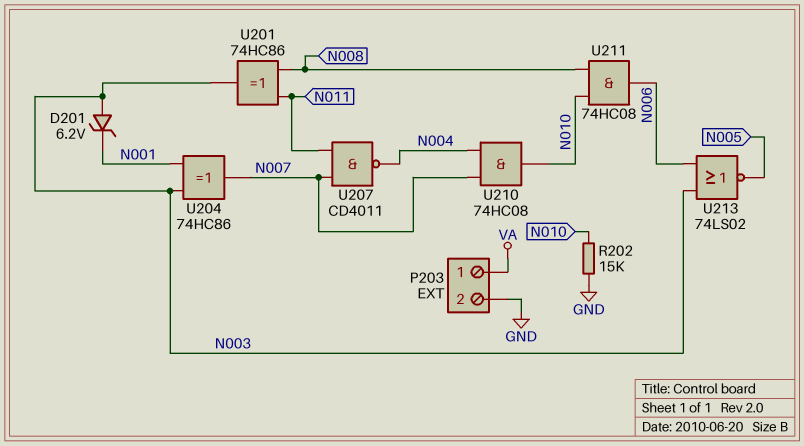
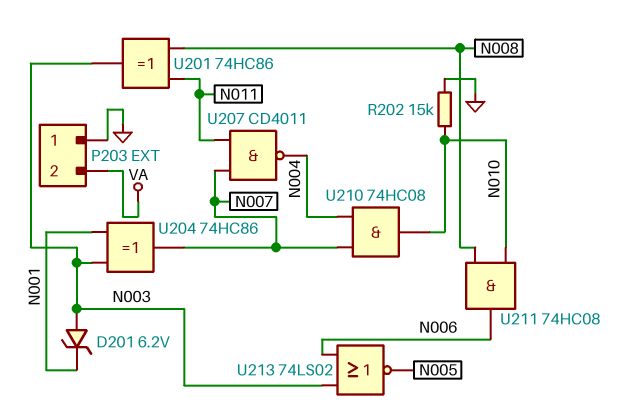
P203 pin 1: VA -> GND
P203 pin 2: GND -> VA

